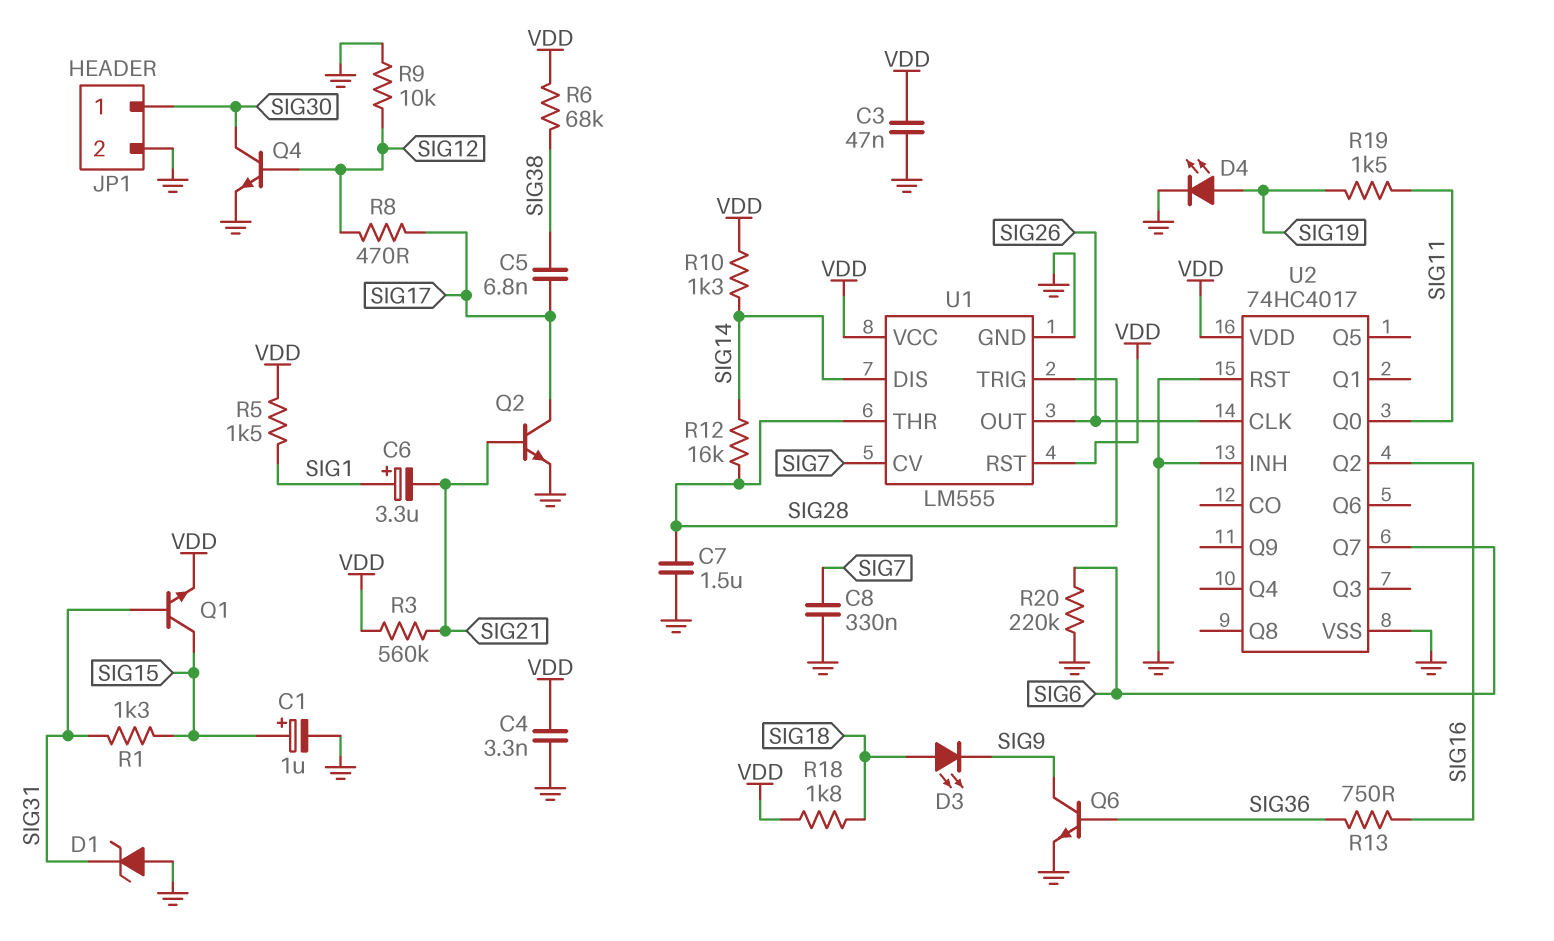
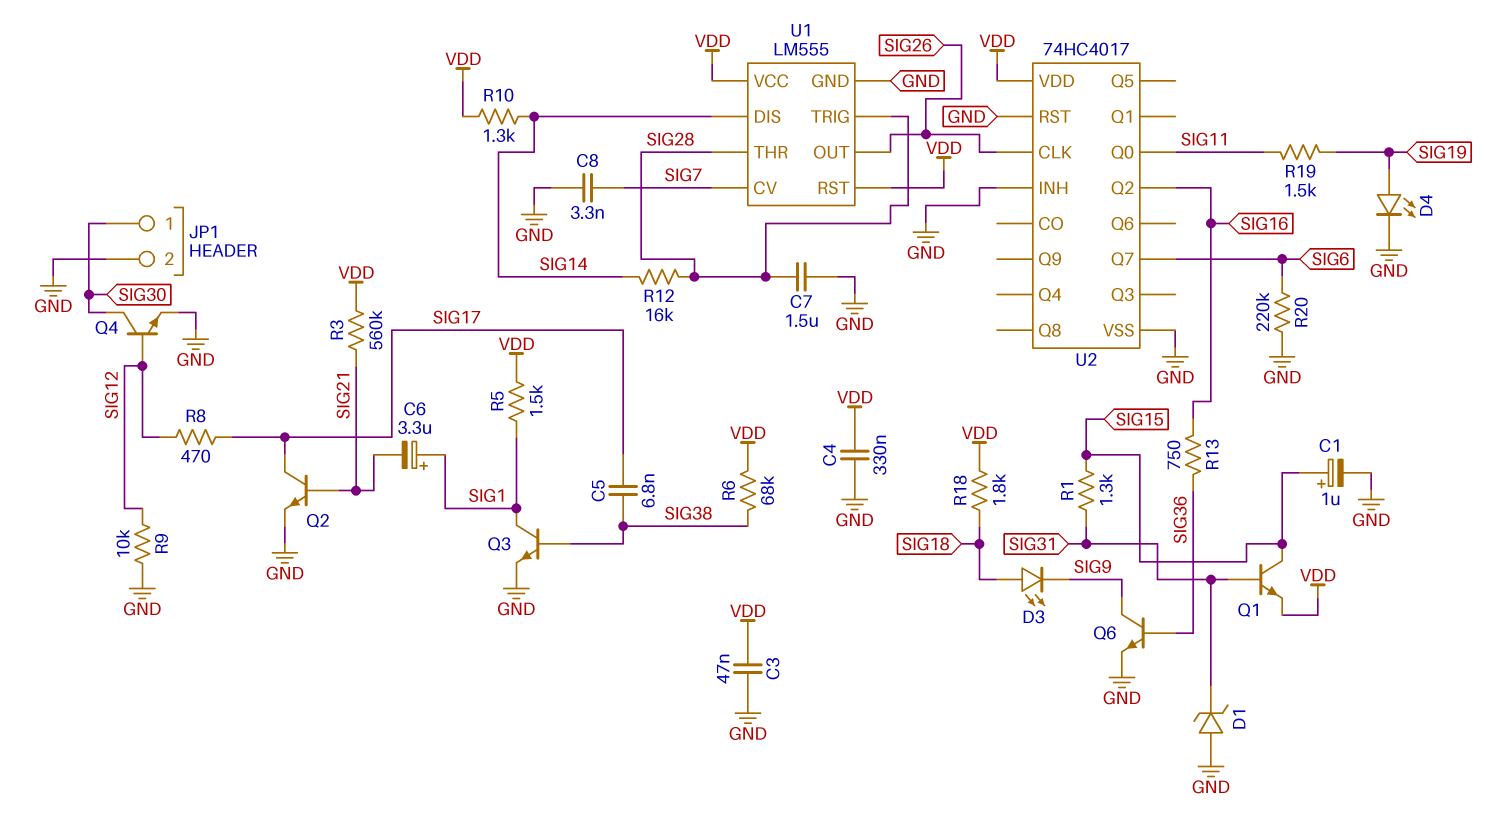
C4: 3.3nF (GND, VDD) -> 330nF (GND, VDD)
C8: 330nF (GND, SIG7) -> 3.3nF (GND, SIG7)
Q3: none -> NPN (B SIG38, C SIG1, E GND)

